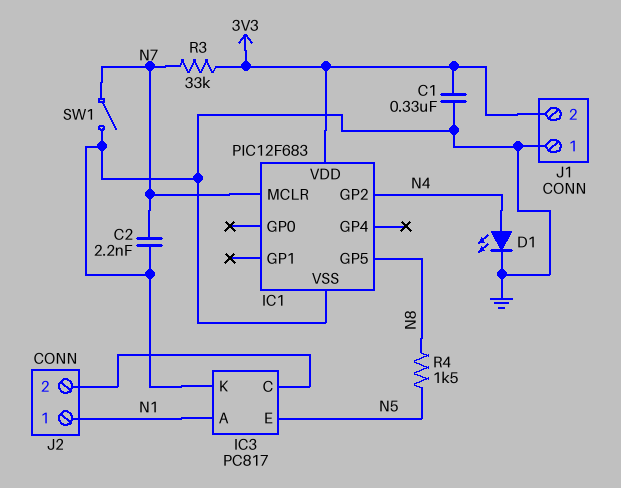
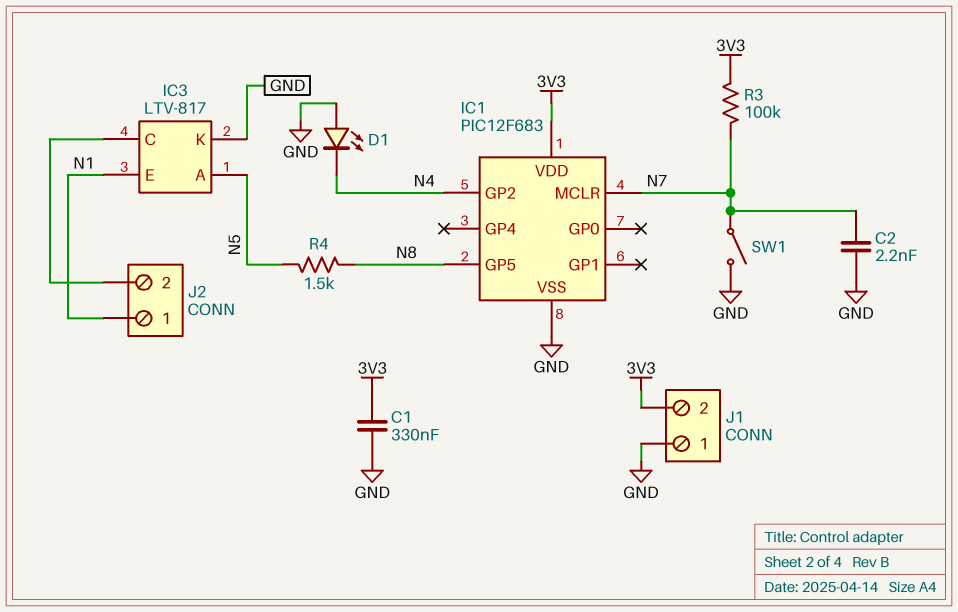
D1: LED (A N4, K GND) -> LED (A GND, K N4)
IC3: PC817 -> LTV-817
IC3 pin A: N1 -> N5
IC3 pin E: N5 -> N1
R3: 33k (3V3, N7) -> 100k (3V3, N7)

